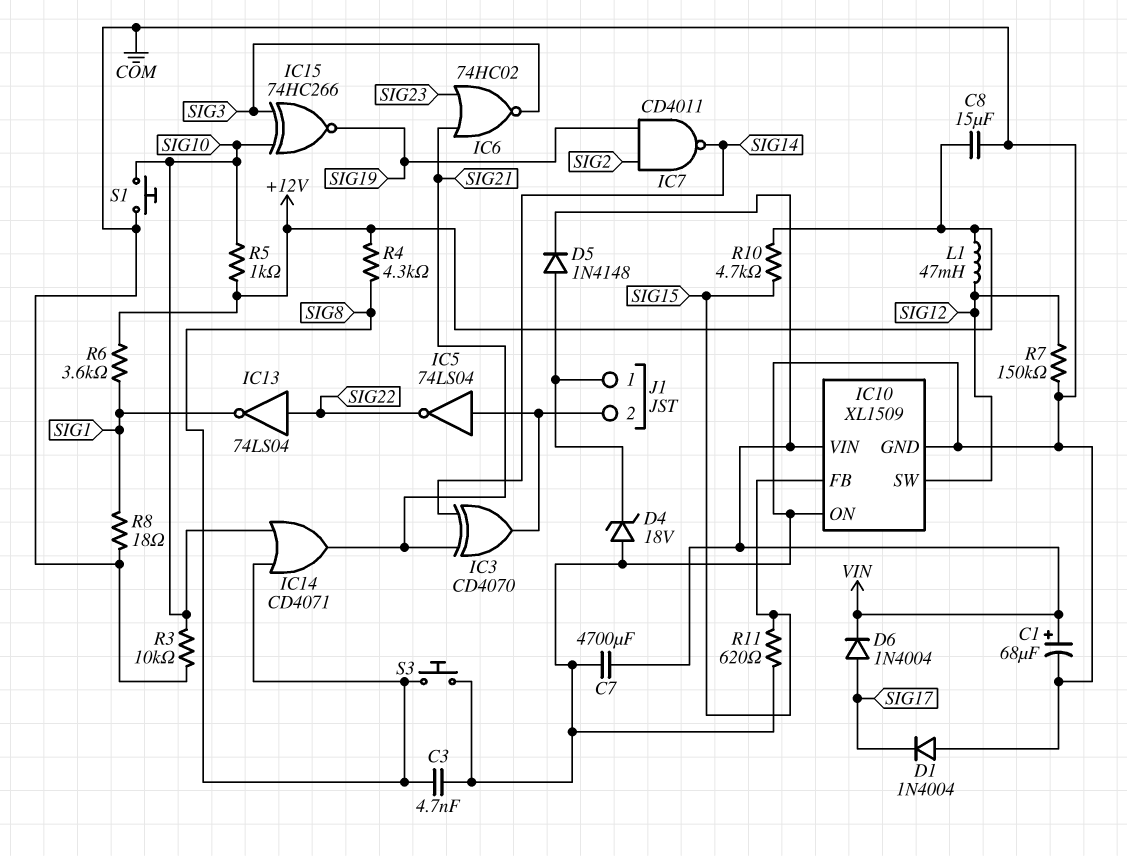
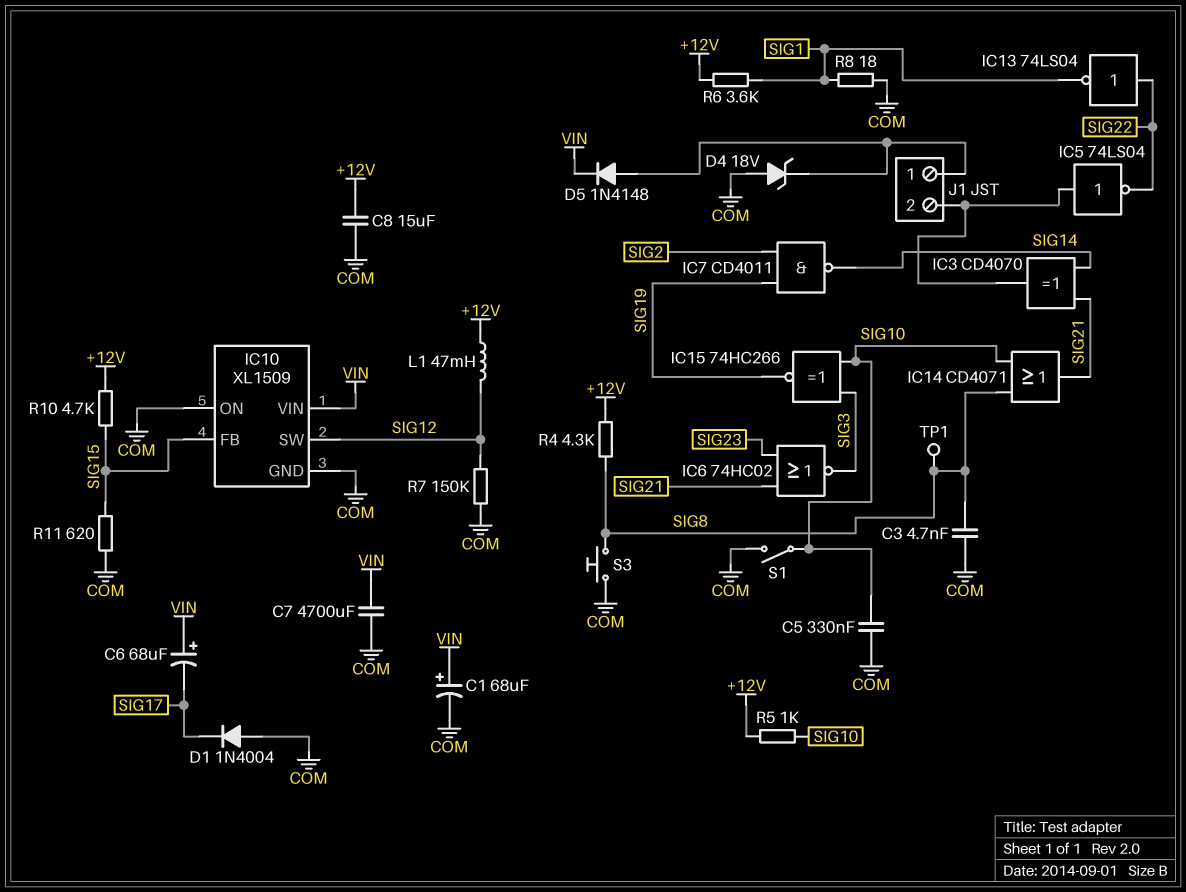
C5: none -> 330nF (COM, SIG10)
C6: none -> 68uF (plus VIN, minus SIG17)
D6: diode 1N4004 (A SIG17, K VIN) -> none
R3: 10k (COM, SIG10) -> none
S1: button (COM, SIG10) -> switch (COM, SIG10)
TP1: none -> test point (SIG8)

